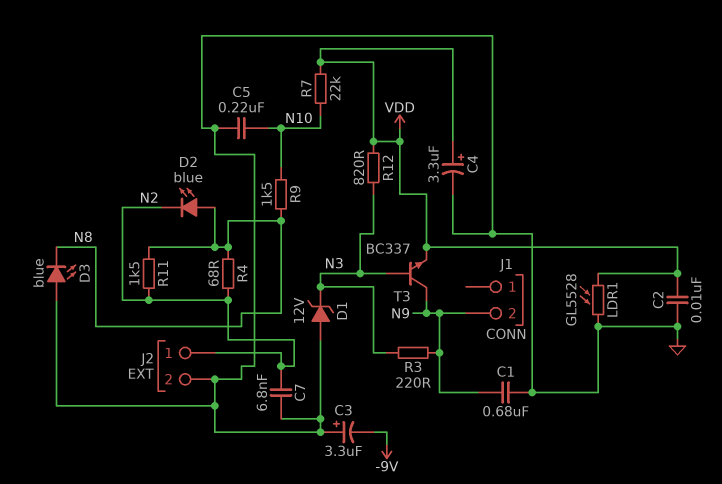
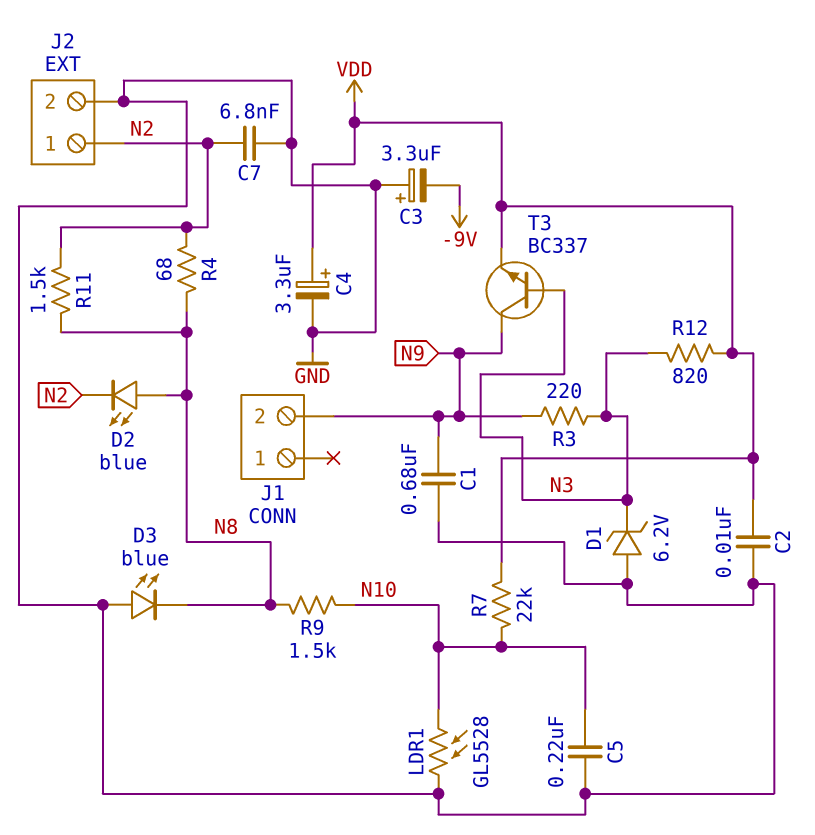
D1: zener 12V (A GND, K N3) -> zener 6.2V (A GND, K N3)
LDR1: GL5528 (GND, VDD) -> GL5528 (GND, N10)

